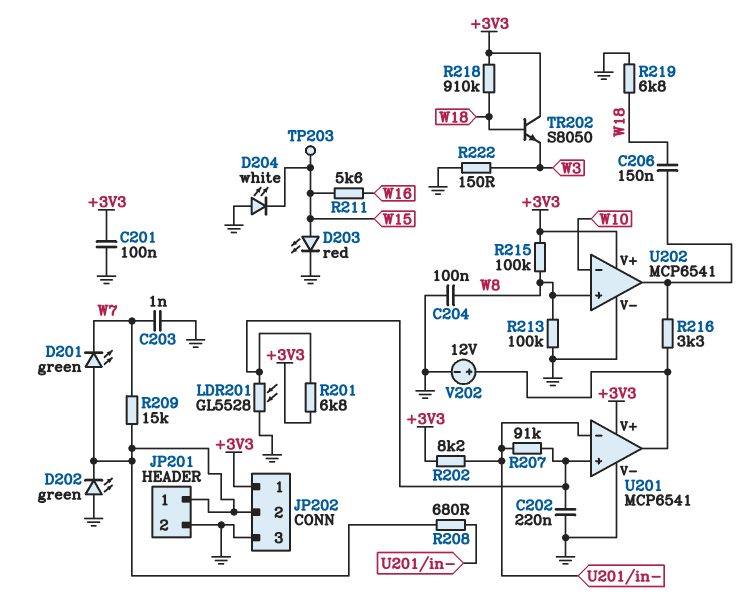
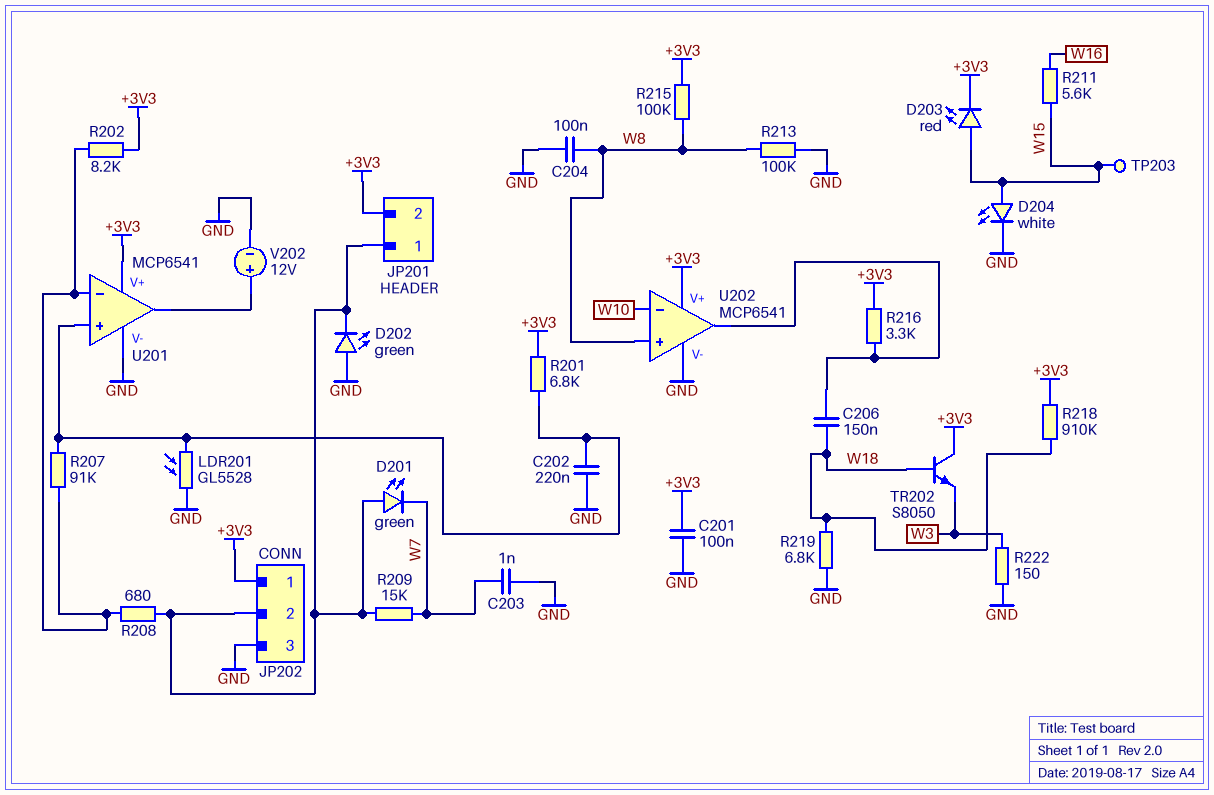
D203: LED red (A W15, K GND) -> LED red (A W15, K +3V3)
D204: LED white (A GND, K W15) -> LED white (A W15, K GND)
JP201 pin 2: GND -> +3V3
R216: 3.3k (U201/out, U202/out) -> 3.3k (+3V3, U202/out)

